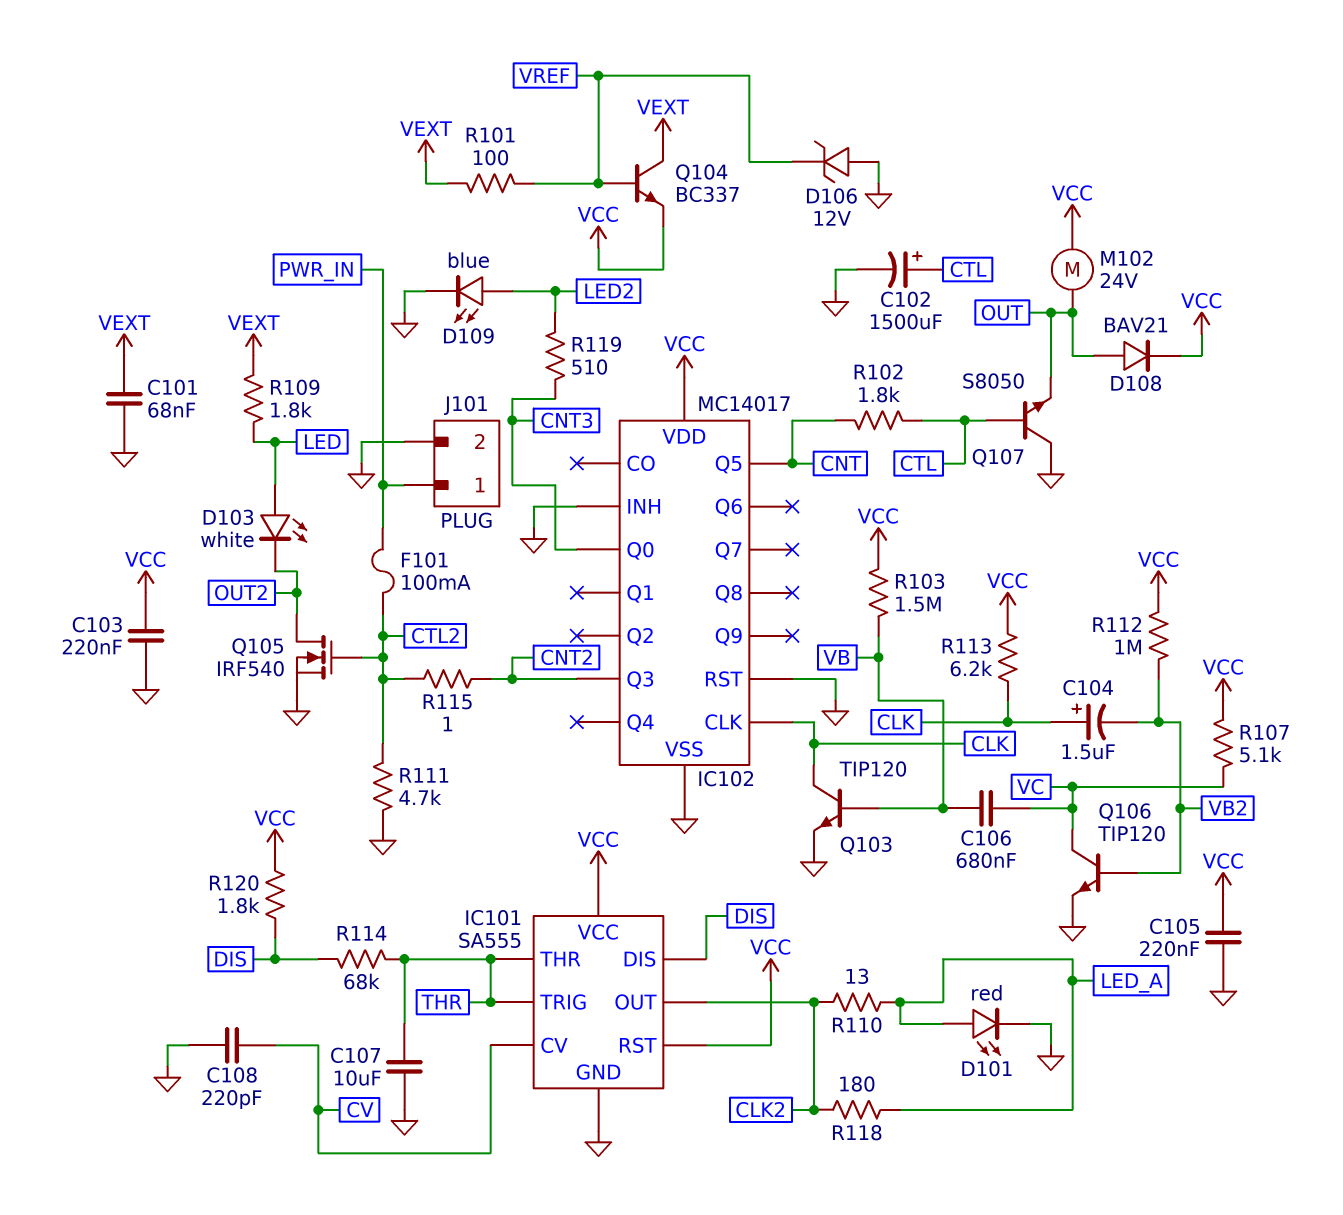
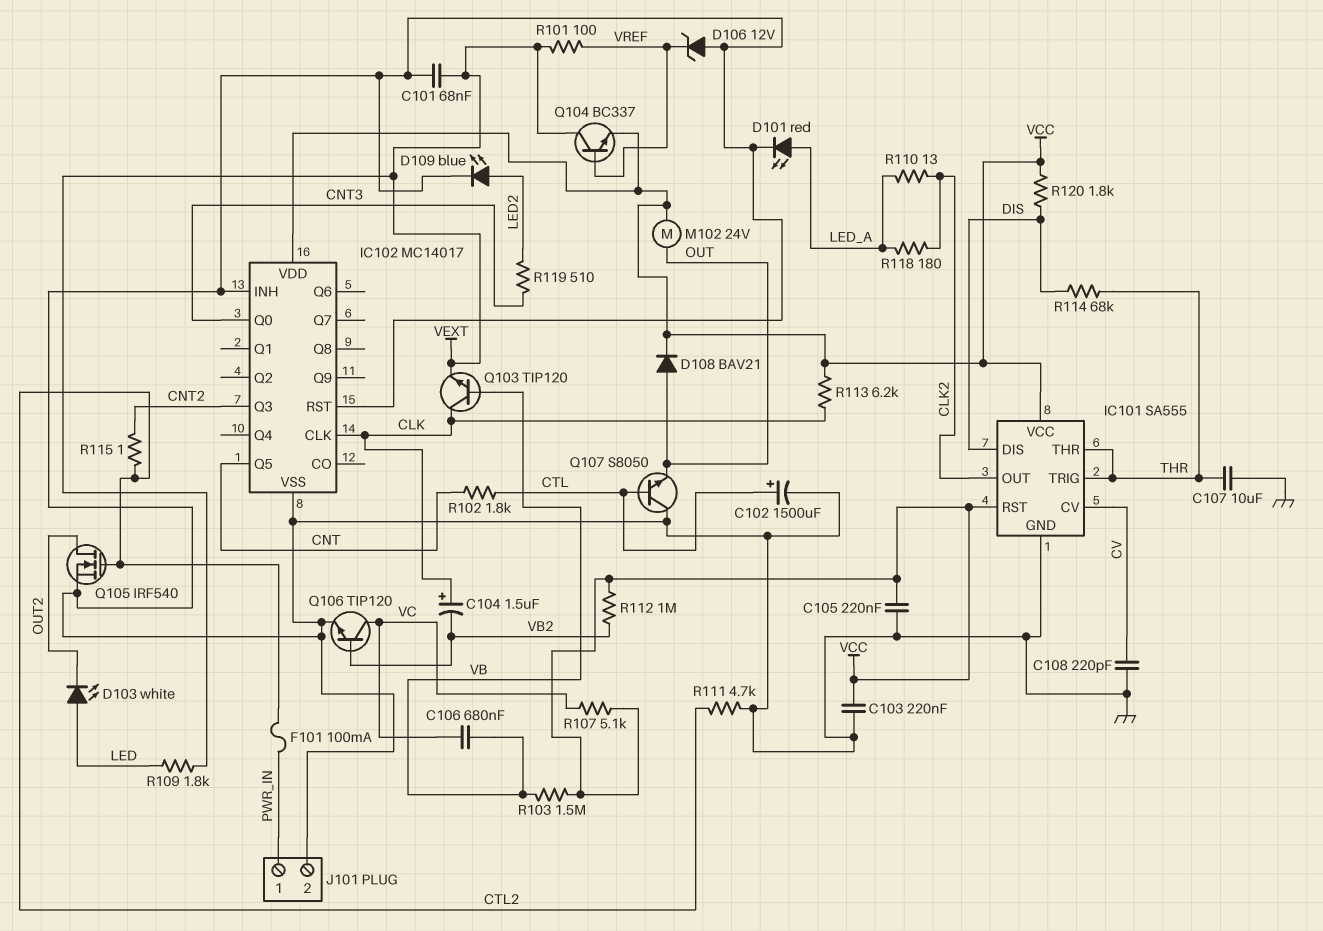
Q103: NPN TIP120 (B VB, C CLK, E GND) -> NPN TIP120 (B VB, C CLK, E VEXT)

